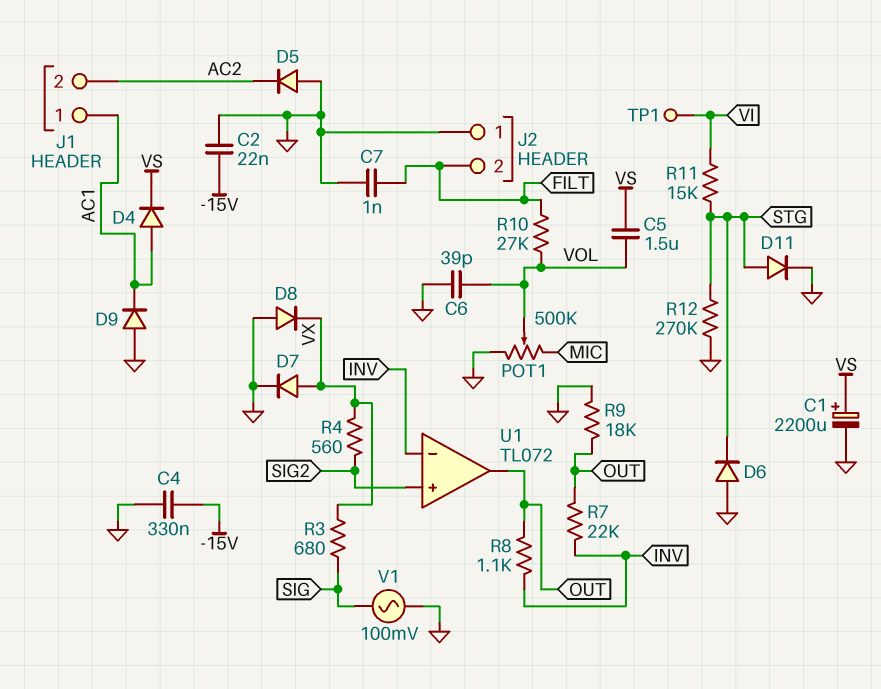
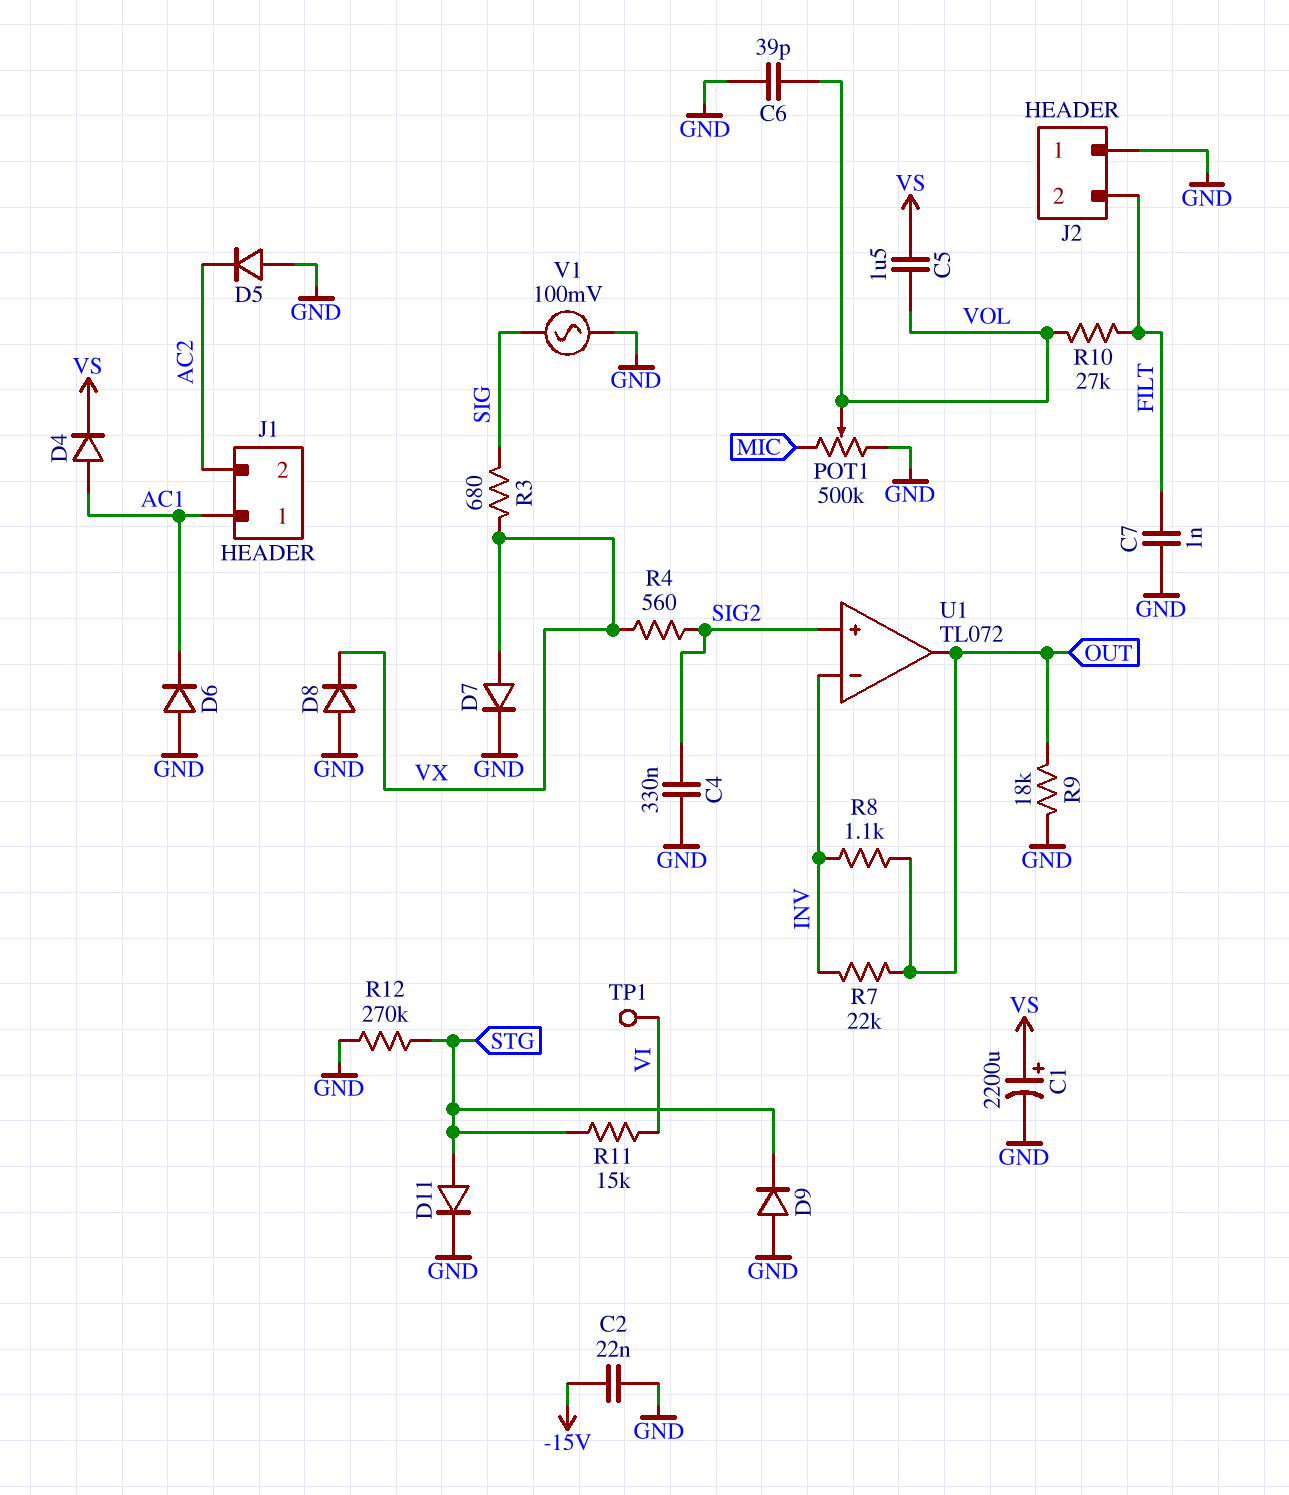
C4: 330nF (-15V, GND) -> 330nF (GND, SIG2)
D6: diode (A GND, K STG) -> diode (A GND, K AC1)
D9: diode (A GND, K AC1) -> diode (A GND, K STG)

